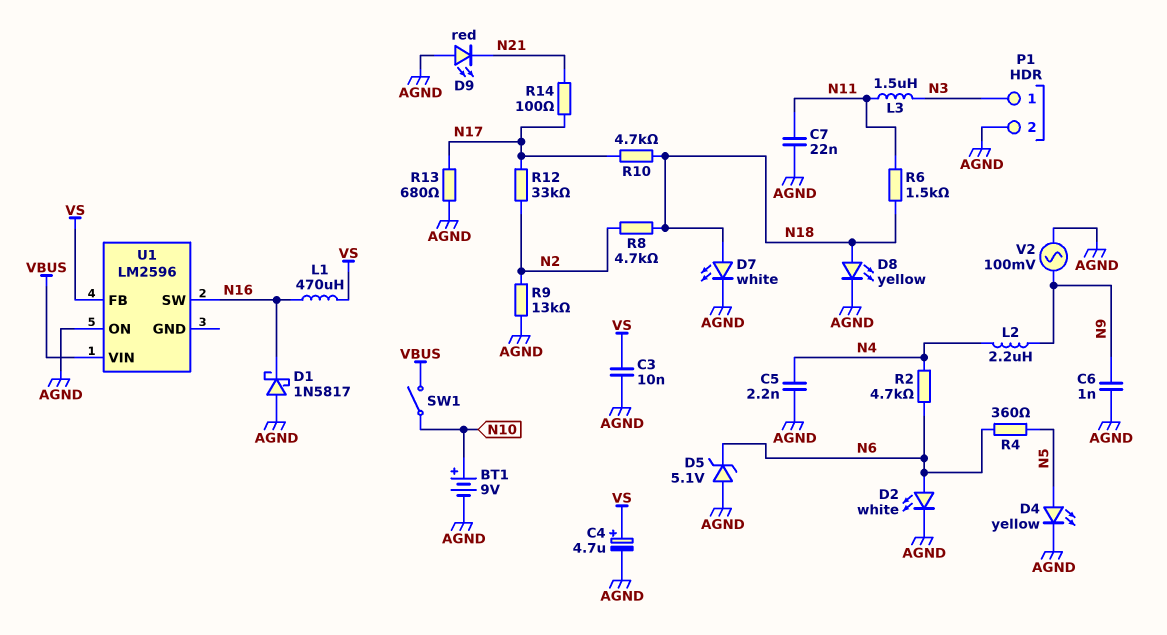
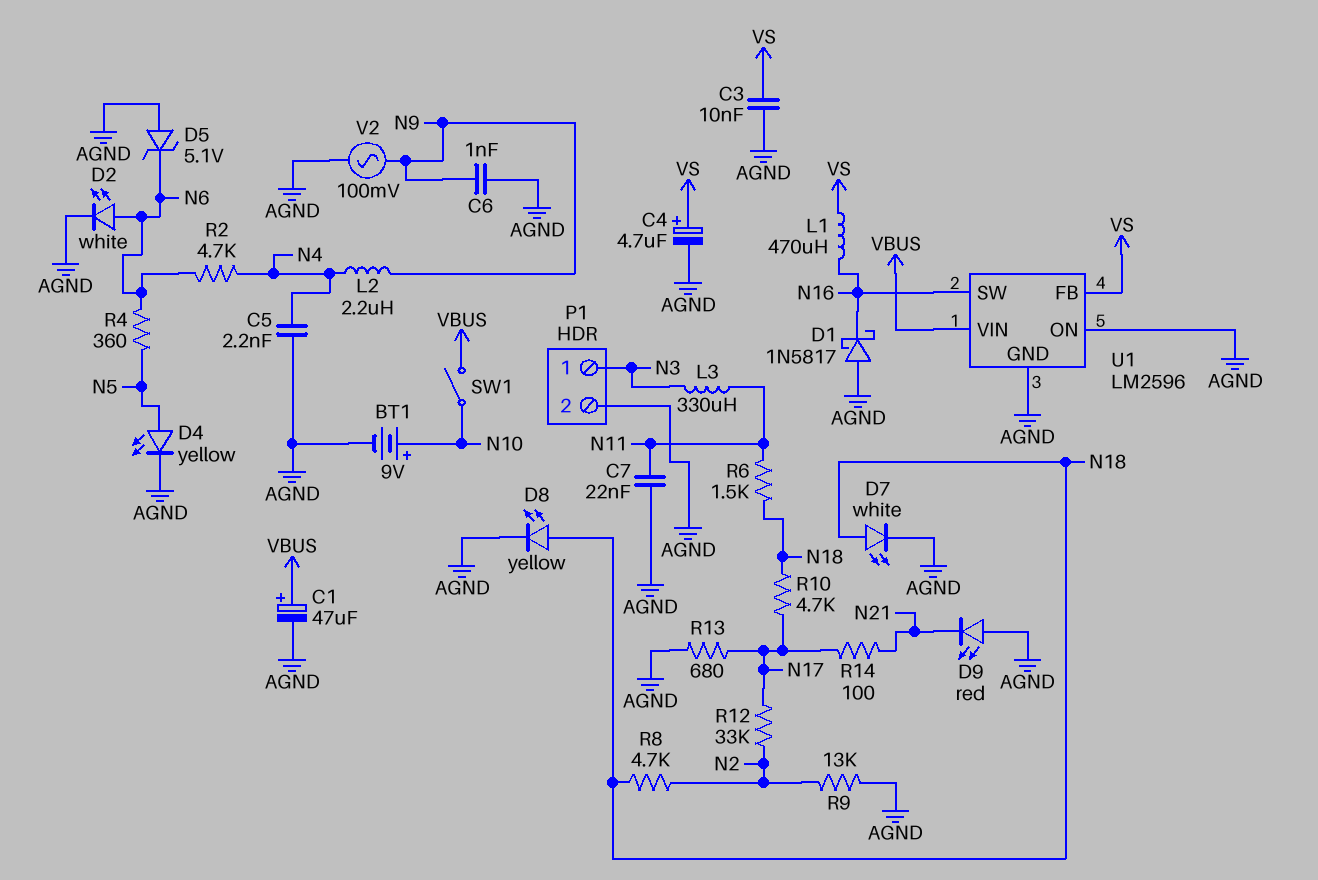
C1: none -> 47uF (plus VBUS, minus AGND)
L3: 1.5uH (N3, N11) -> 330uH (N3, N11)
U1 pin GND: none -> AGND

